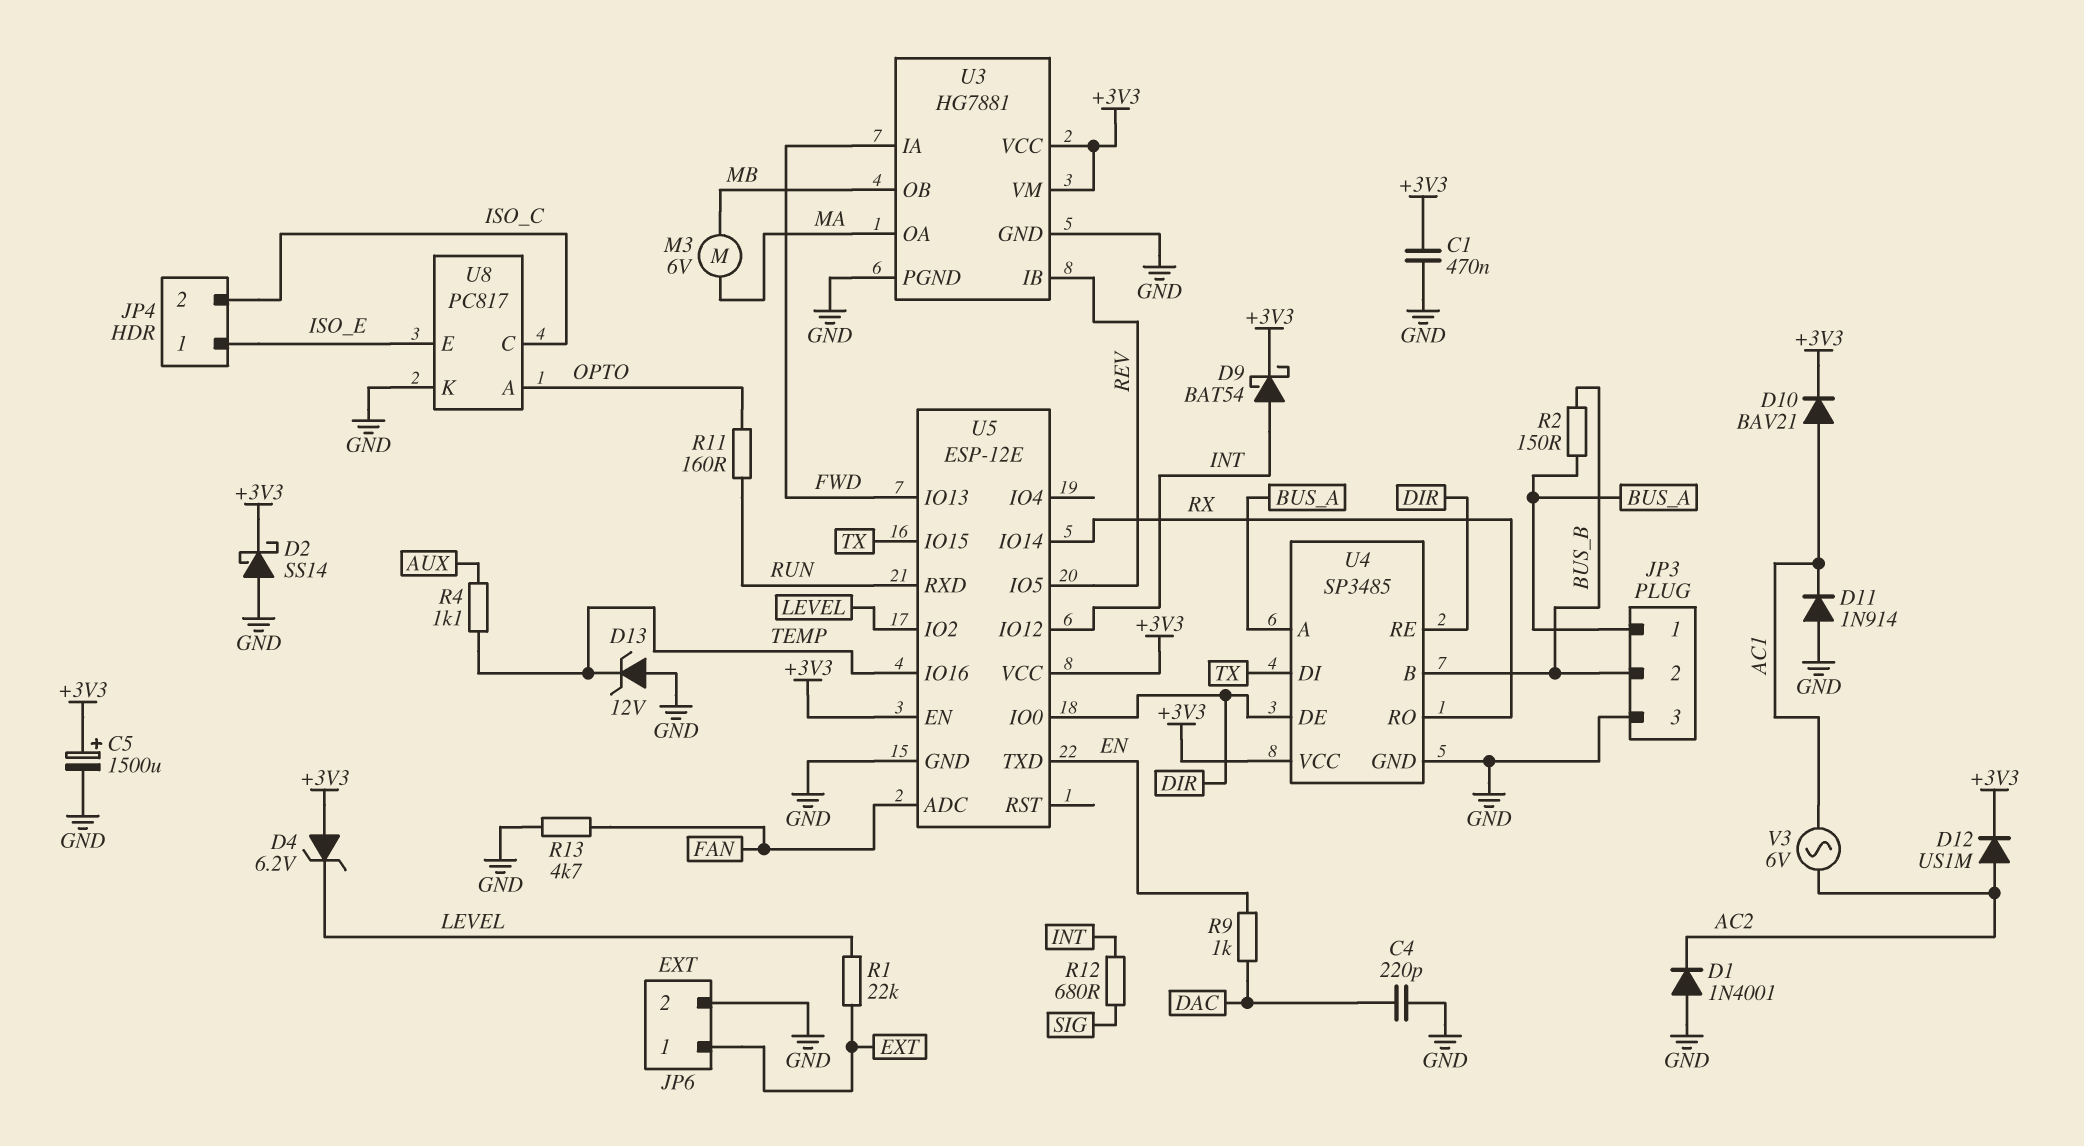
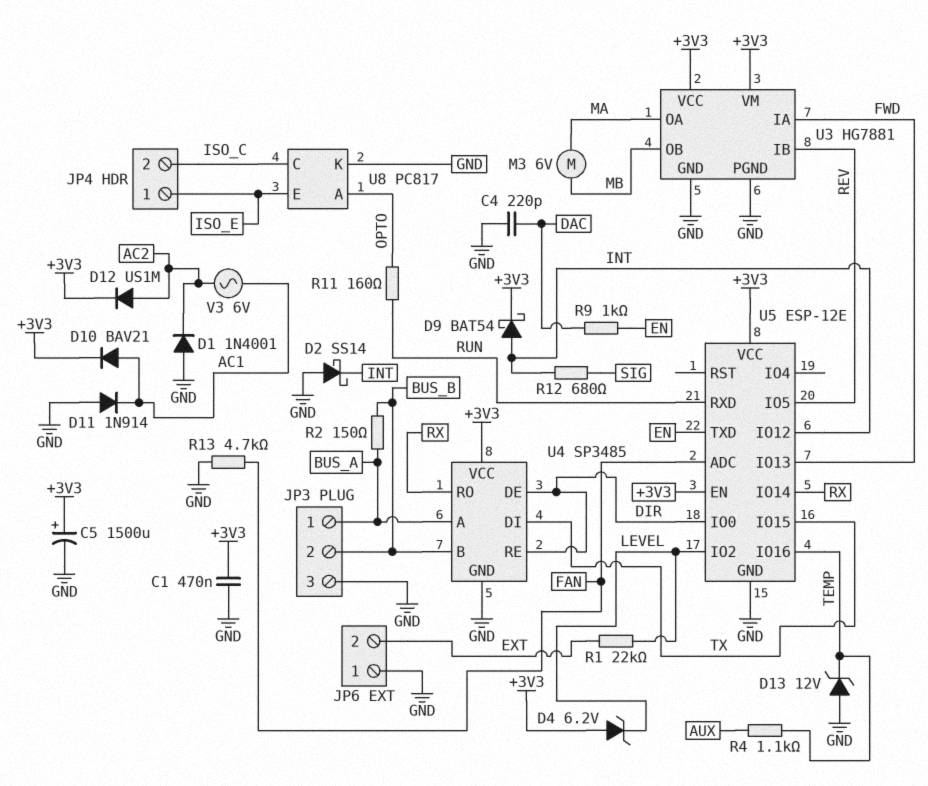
D2: schottky SS14 (A GND, K +3V3) -> schottky SS14 (A GND, K INT)
JP6 pin 1: EXT -> GND
JP6 pin 2: GND -> EXT

